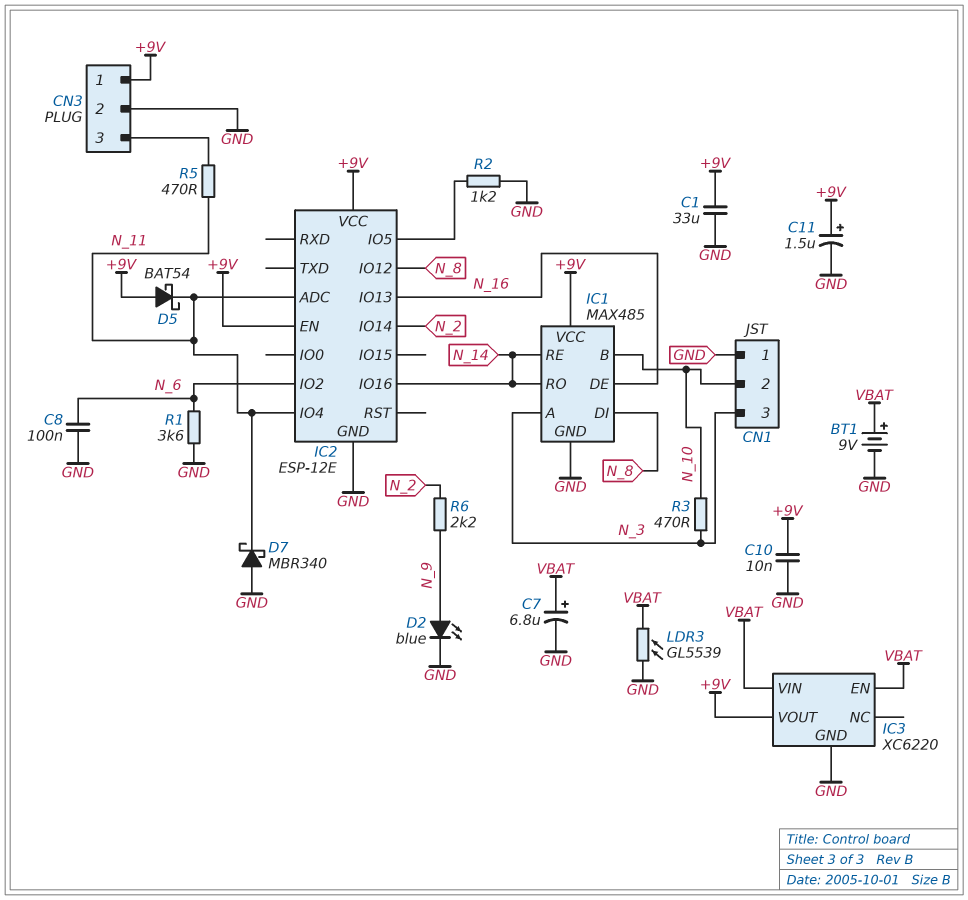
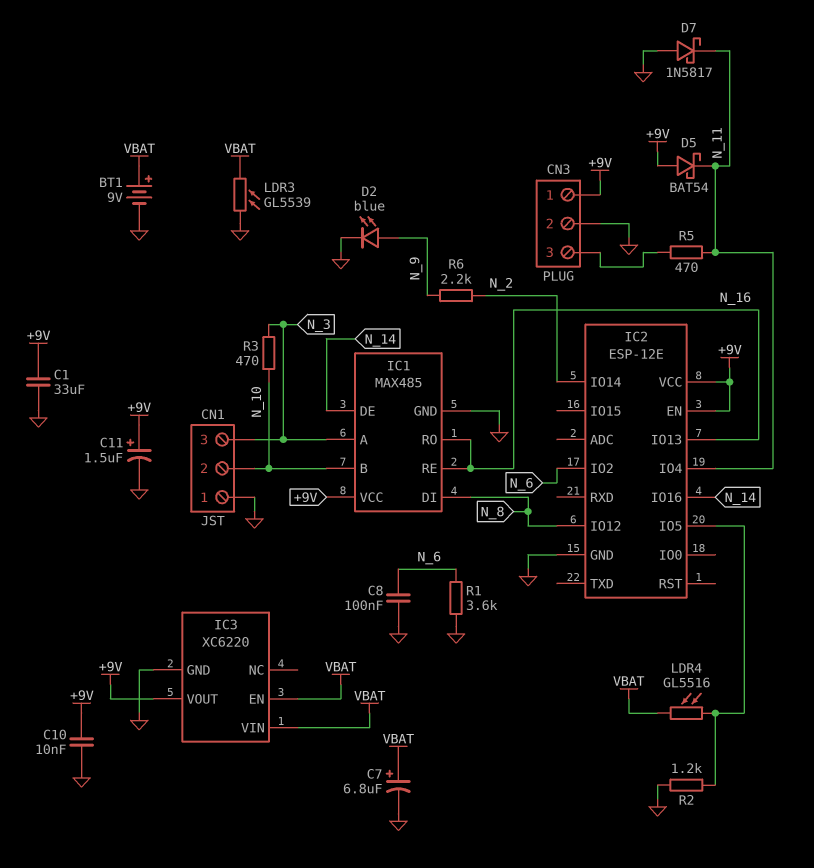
D7: schottky MBR340 (A GND, K N_11) -> schottky 1N5817 (A GND, K N_11)
IC1 pin DE: N_16 -> N_14
IC1 pin RE: N_14 -> N_16
IC1 pin RO: N_14 -> N_16
IC2 pin ADC: N_11 -> none
LDR4: none -> GL5516 (IC2/IO5, VBAT)

